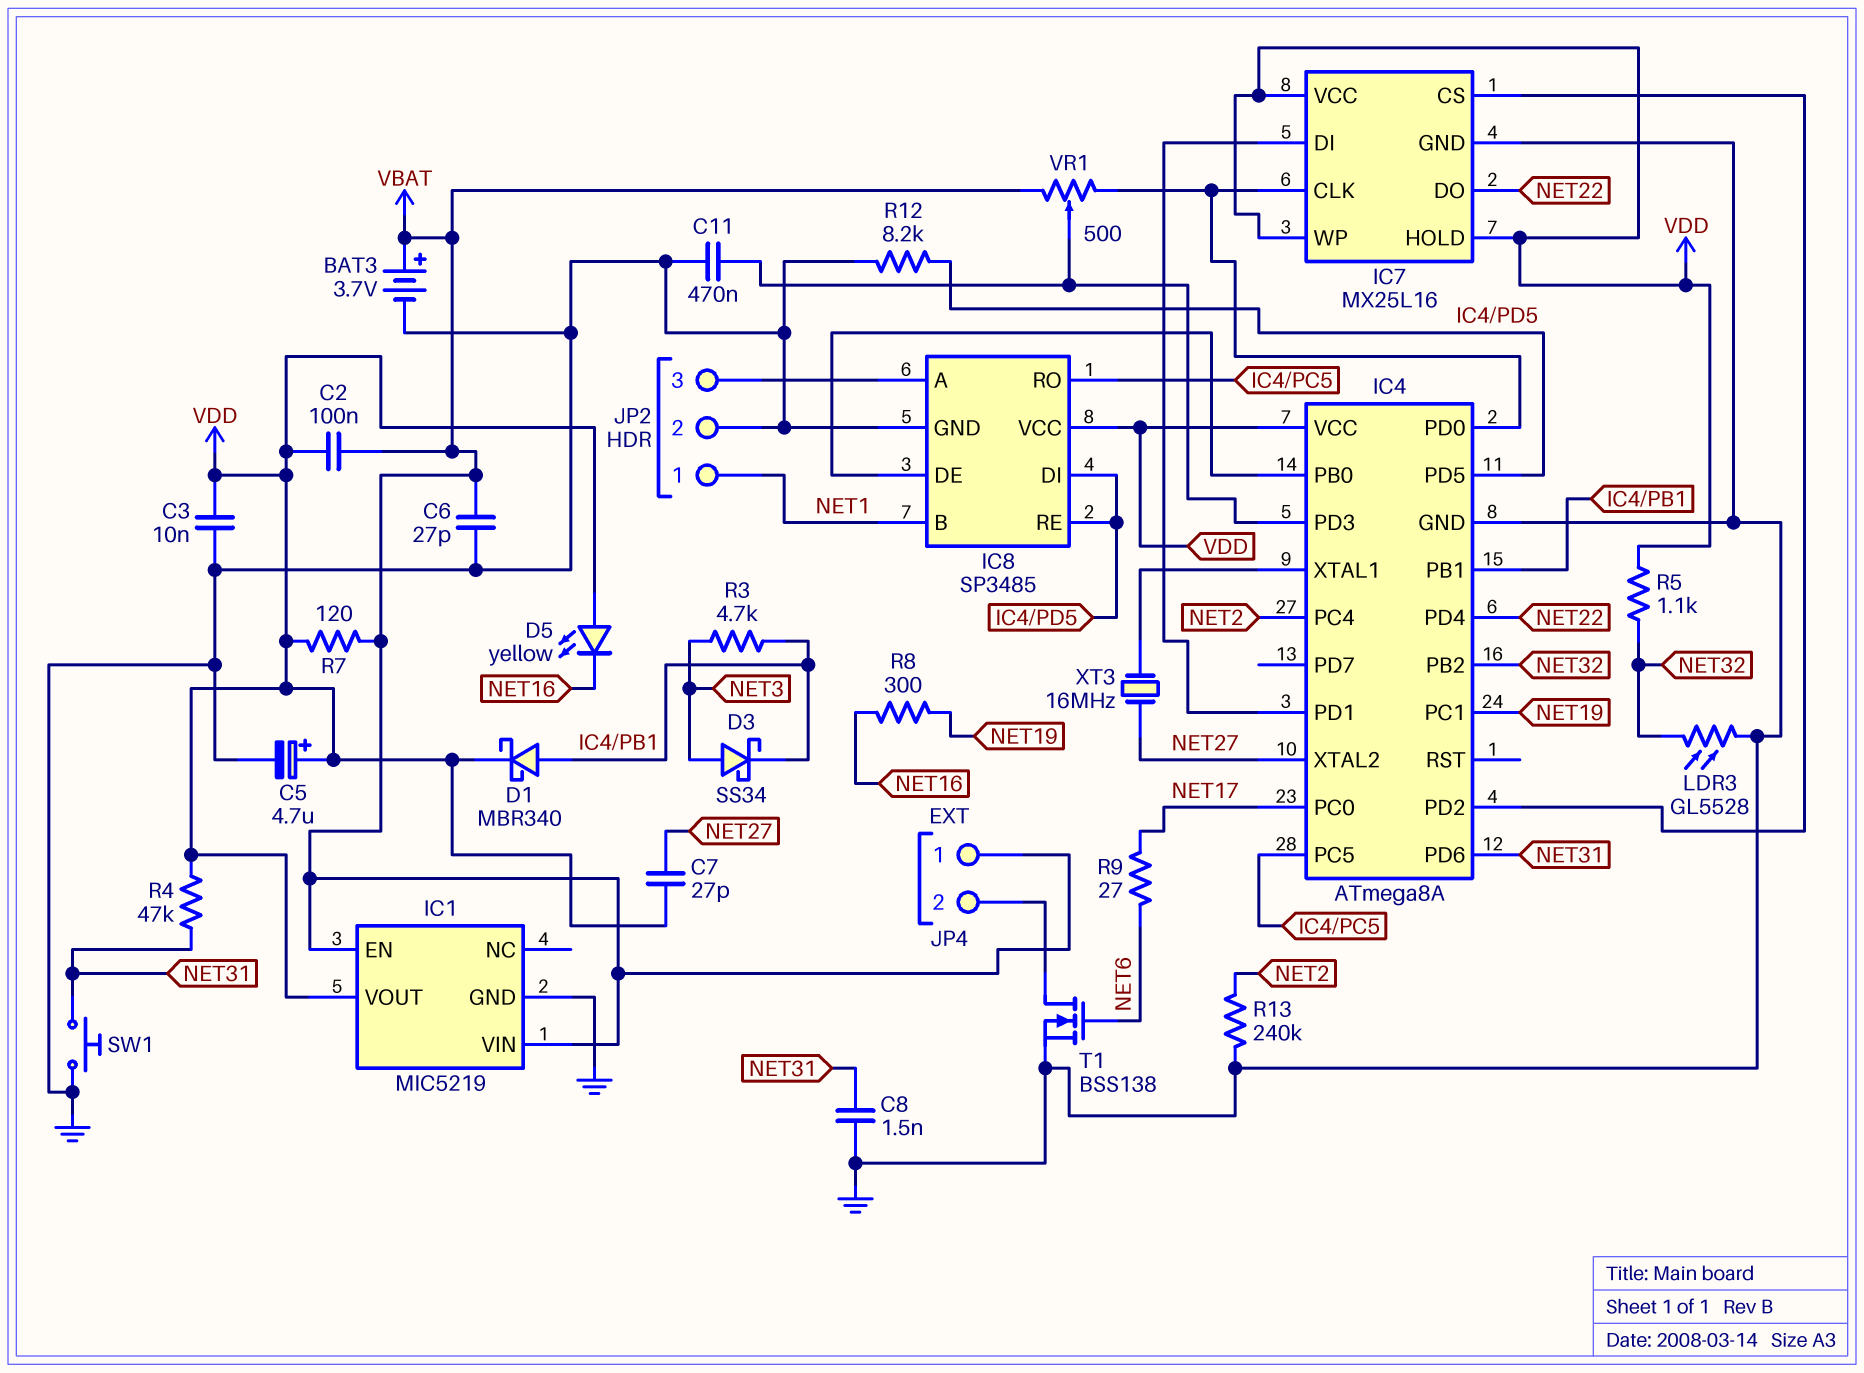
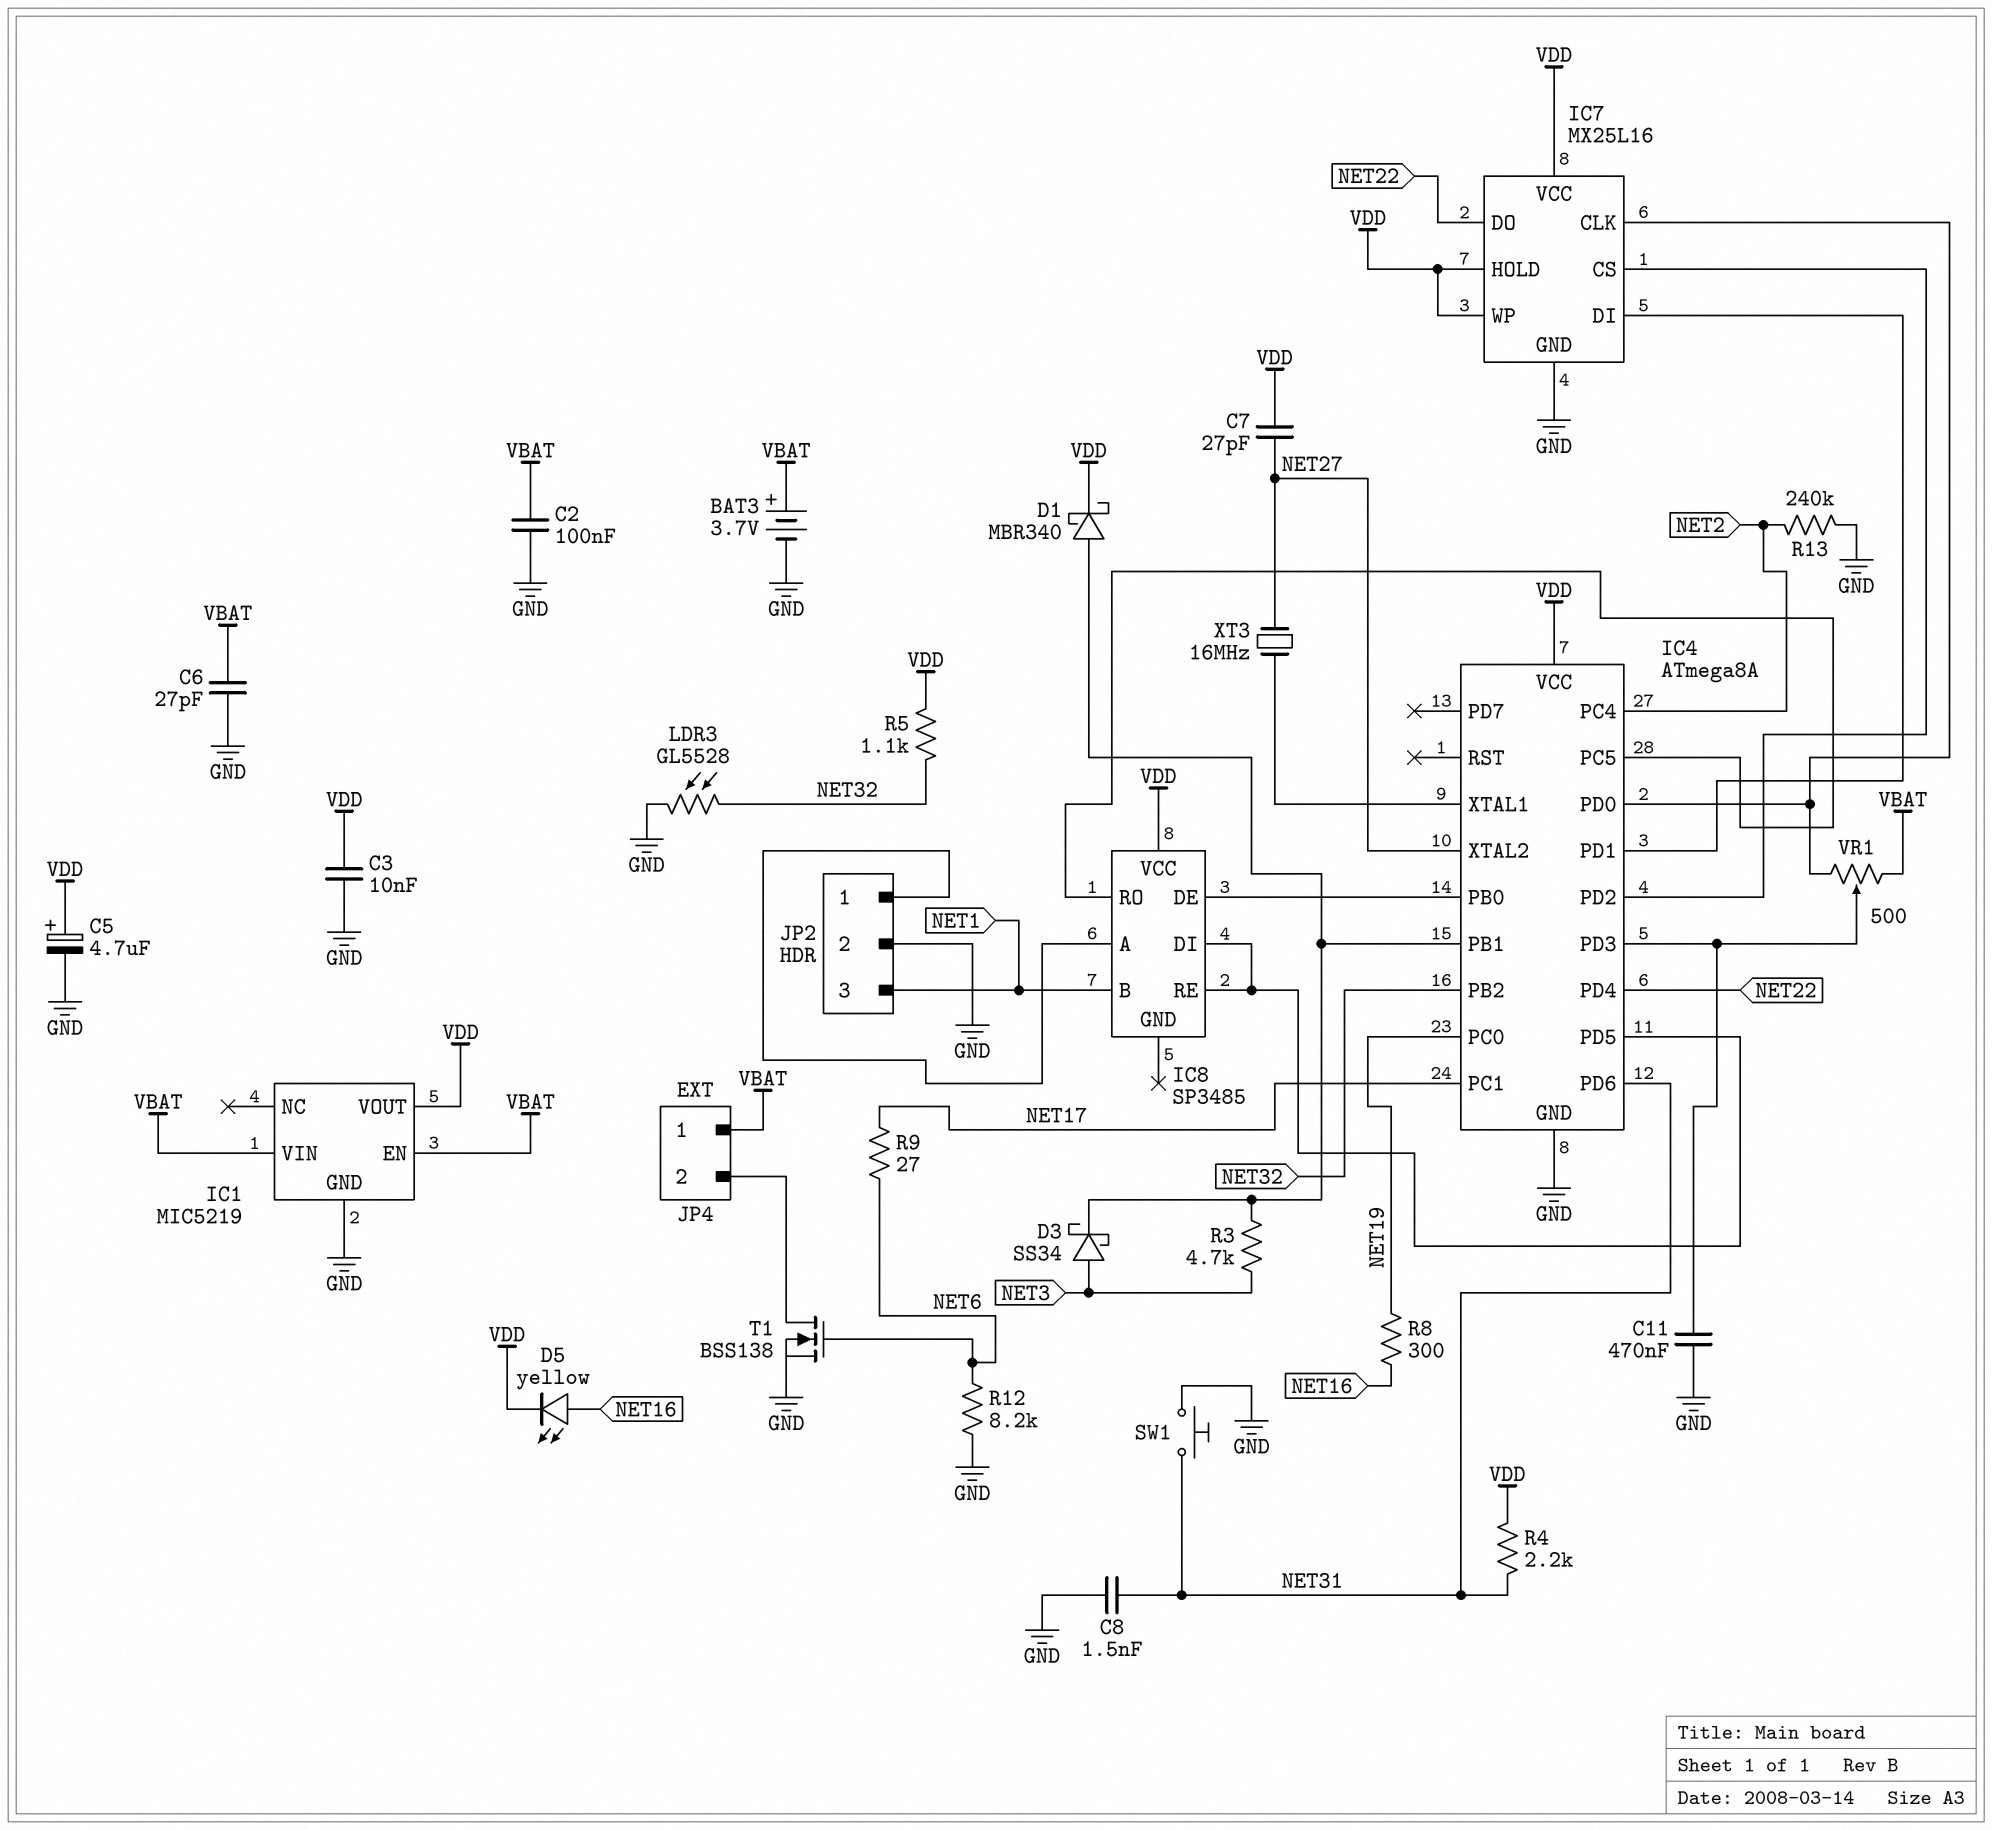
C2: 100nF (VBAT, VDD) -> 100nF (GND, VBAT)
D5: LED yellow (A VDD, K NET16) -> LED yellow (A NET16, K VDD)
IC4 pin PC0: NET17 -> NET19
IC4 pin PC1: NET19 -> NET17
IC8 pin GND: GND -> none
JP2 pin 1: NET1 -> IC8/A
JP2 pin 3: IC8/A -> NET1
R4: 47k (NET31, VDD) -> 2.2k (NET31, VDD)
R7: 120 (VBAT, VDD) -> none
R12: 8.2k (GND, IC4/PD5) -> 8.2k (GND, NET6)

